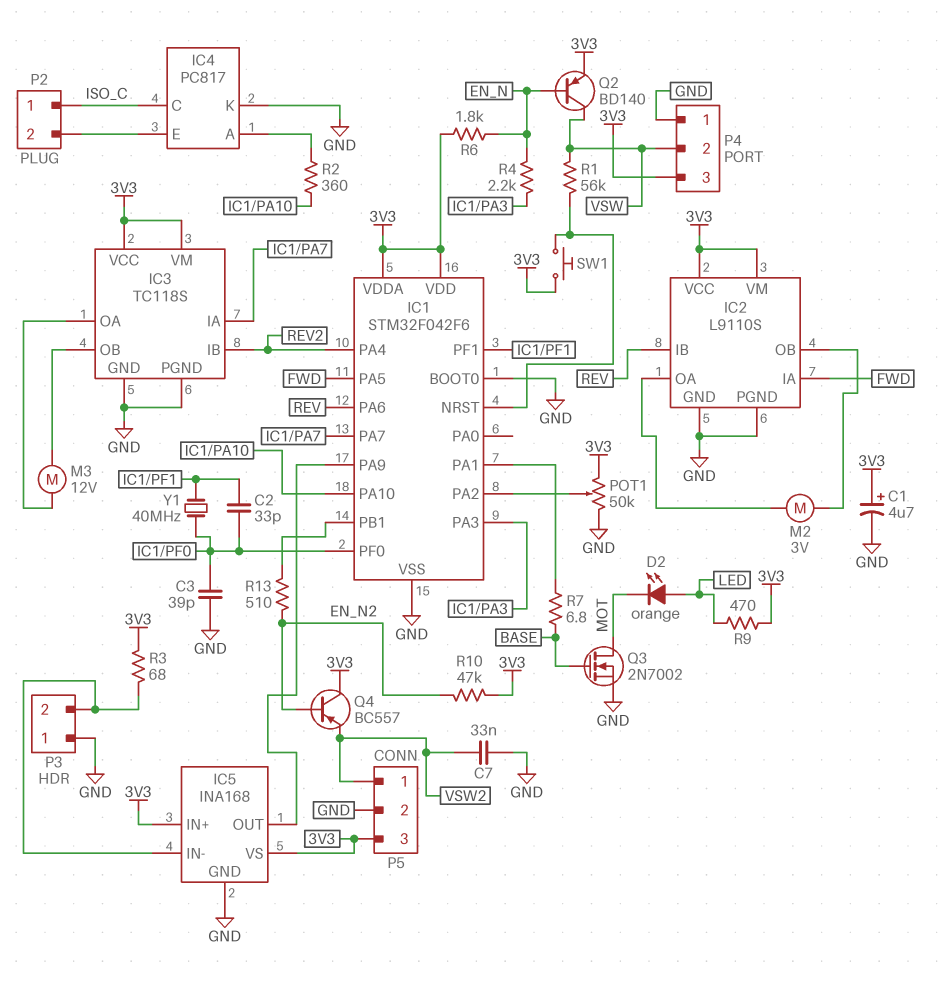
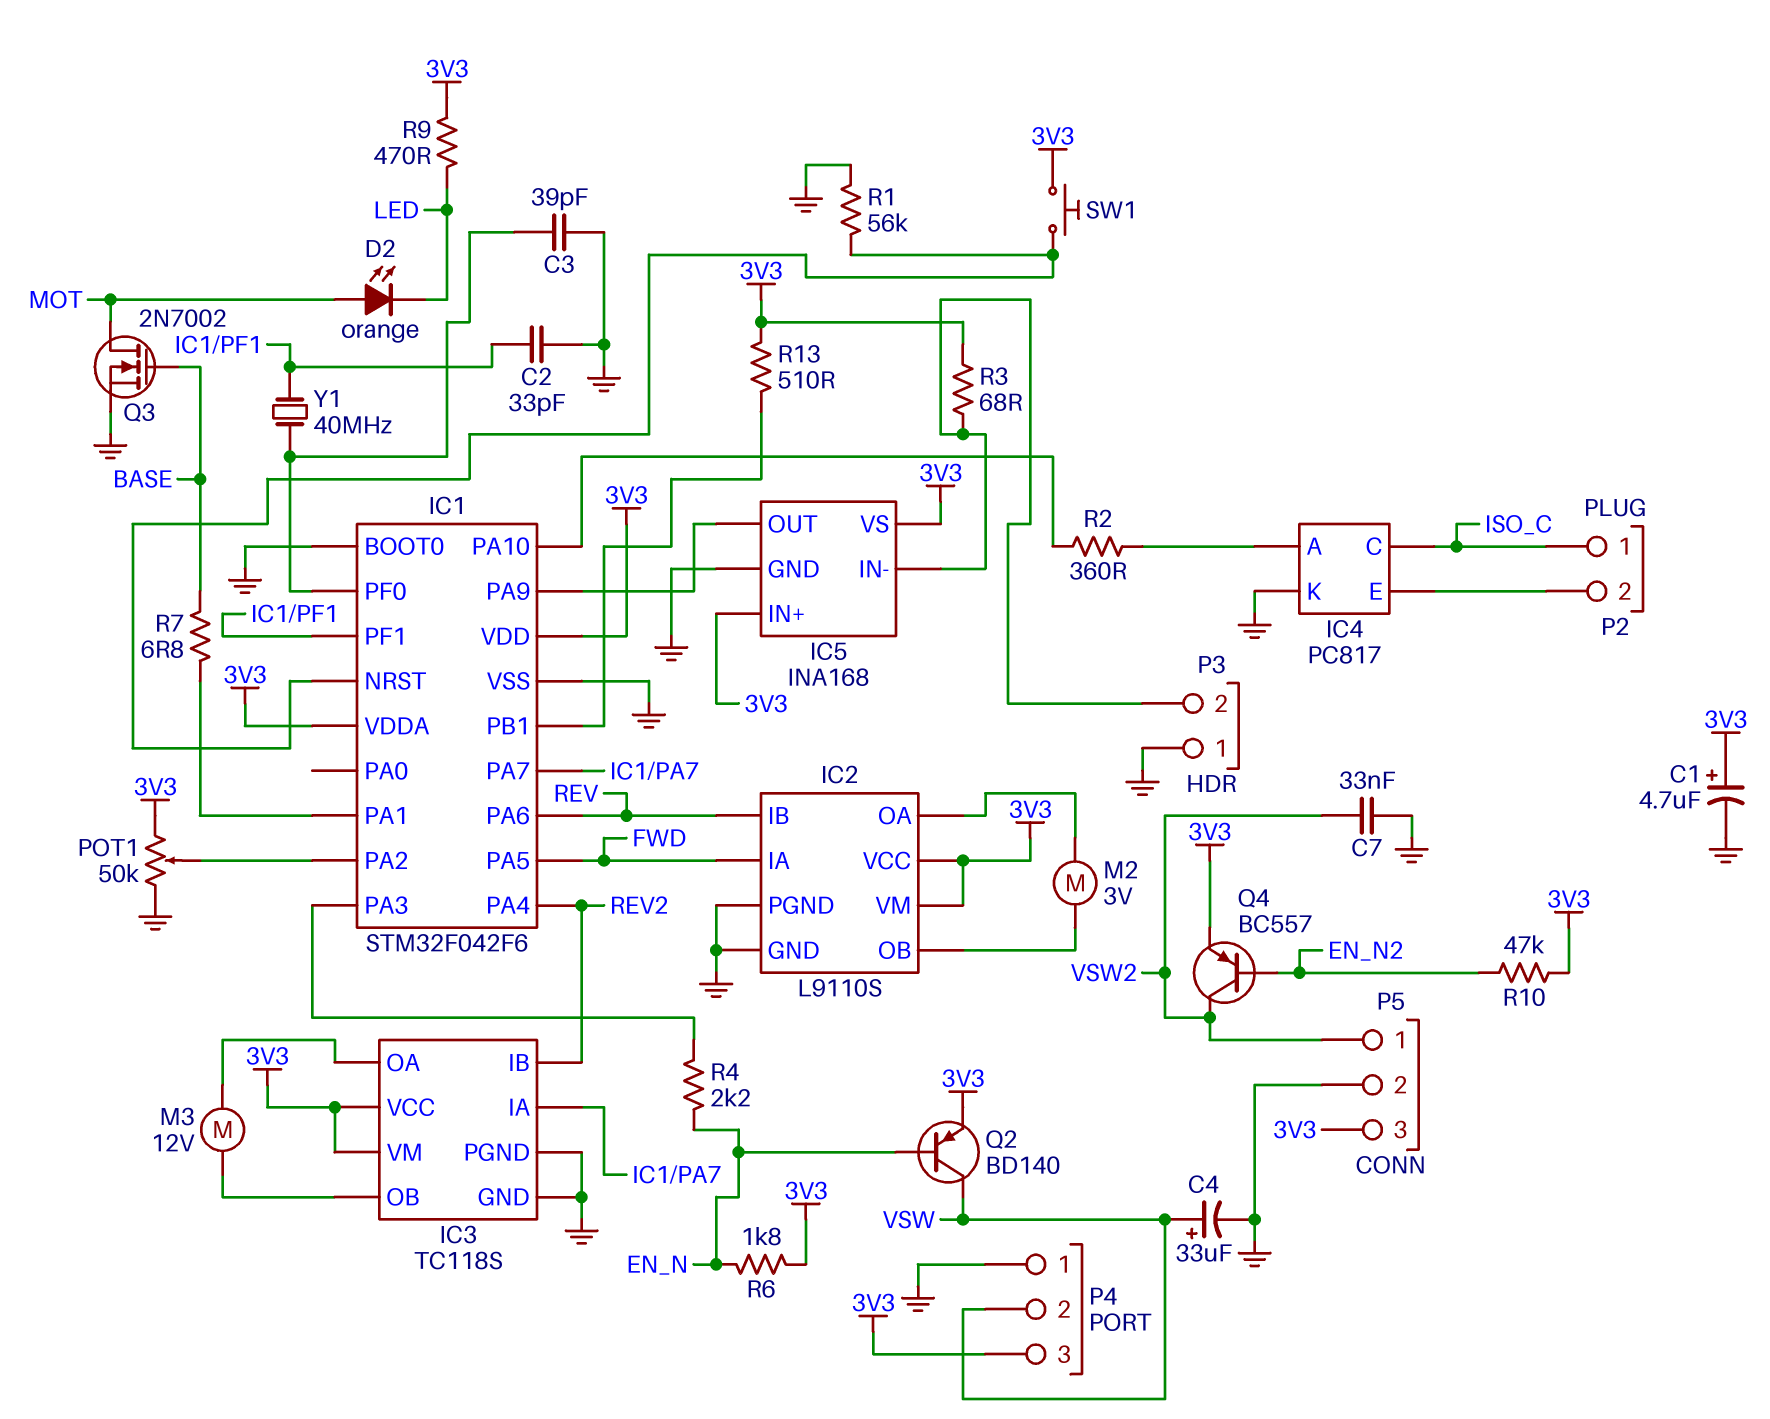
C2: 33pF (IC1/PF0, IC1/PF1) -> 33pF (GND, IC1/PF1)
C4: none -> 33uF (plus VSW, minus GND)
D2: LED orange (A LED, K MOT) -> LED orange (A MOT, K LED)
Q4: PNP BC557 (B EN_N2, C 3V3, E VSW2) -> PNP BC557 (B EN_N2, C VSW2, E 3V3)
R1: 56k (IC1/NRST, VSW) -> 56k (GND, IC1/NRST)
R13: 510 (EN_N2, IC1/PB1) -> 510 (3V3, IC1/PB1)

